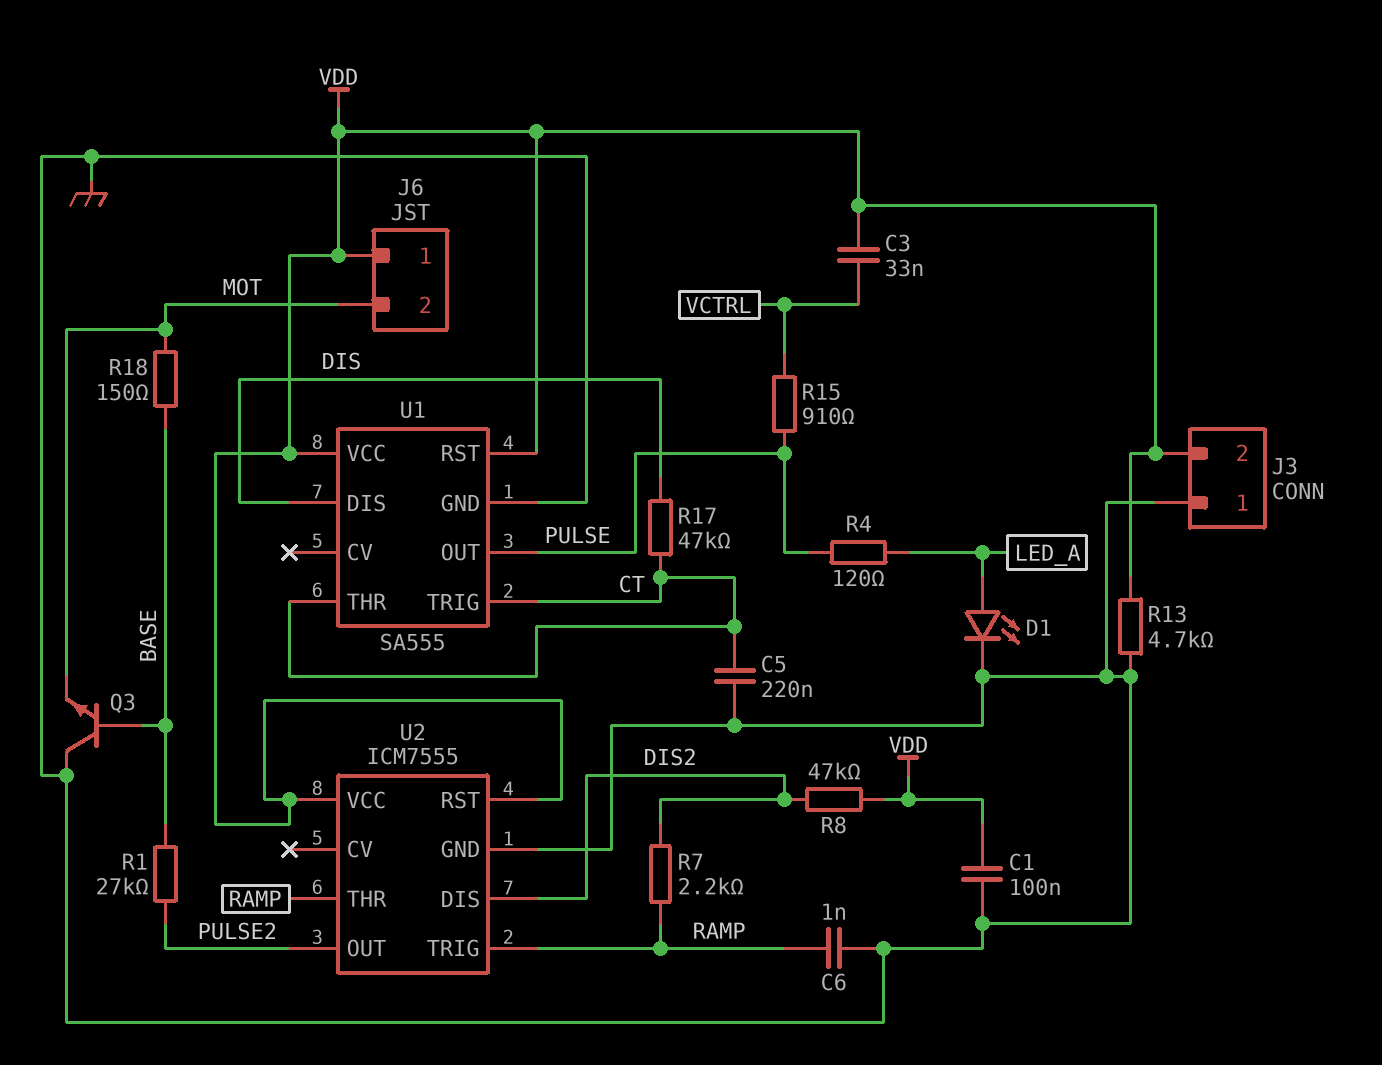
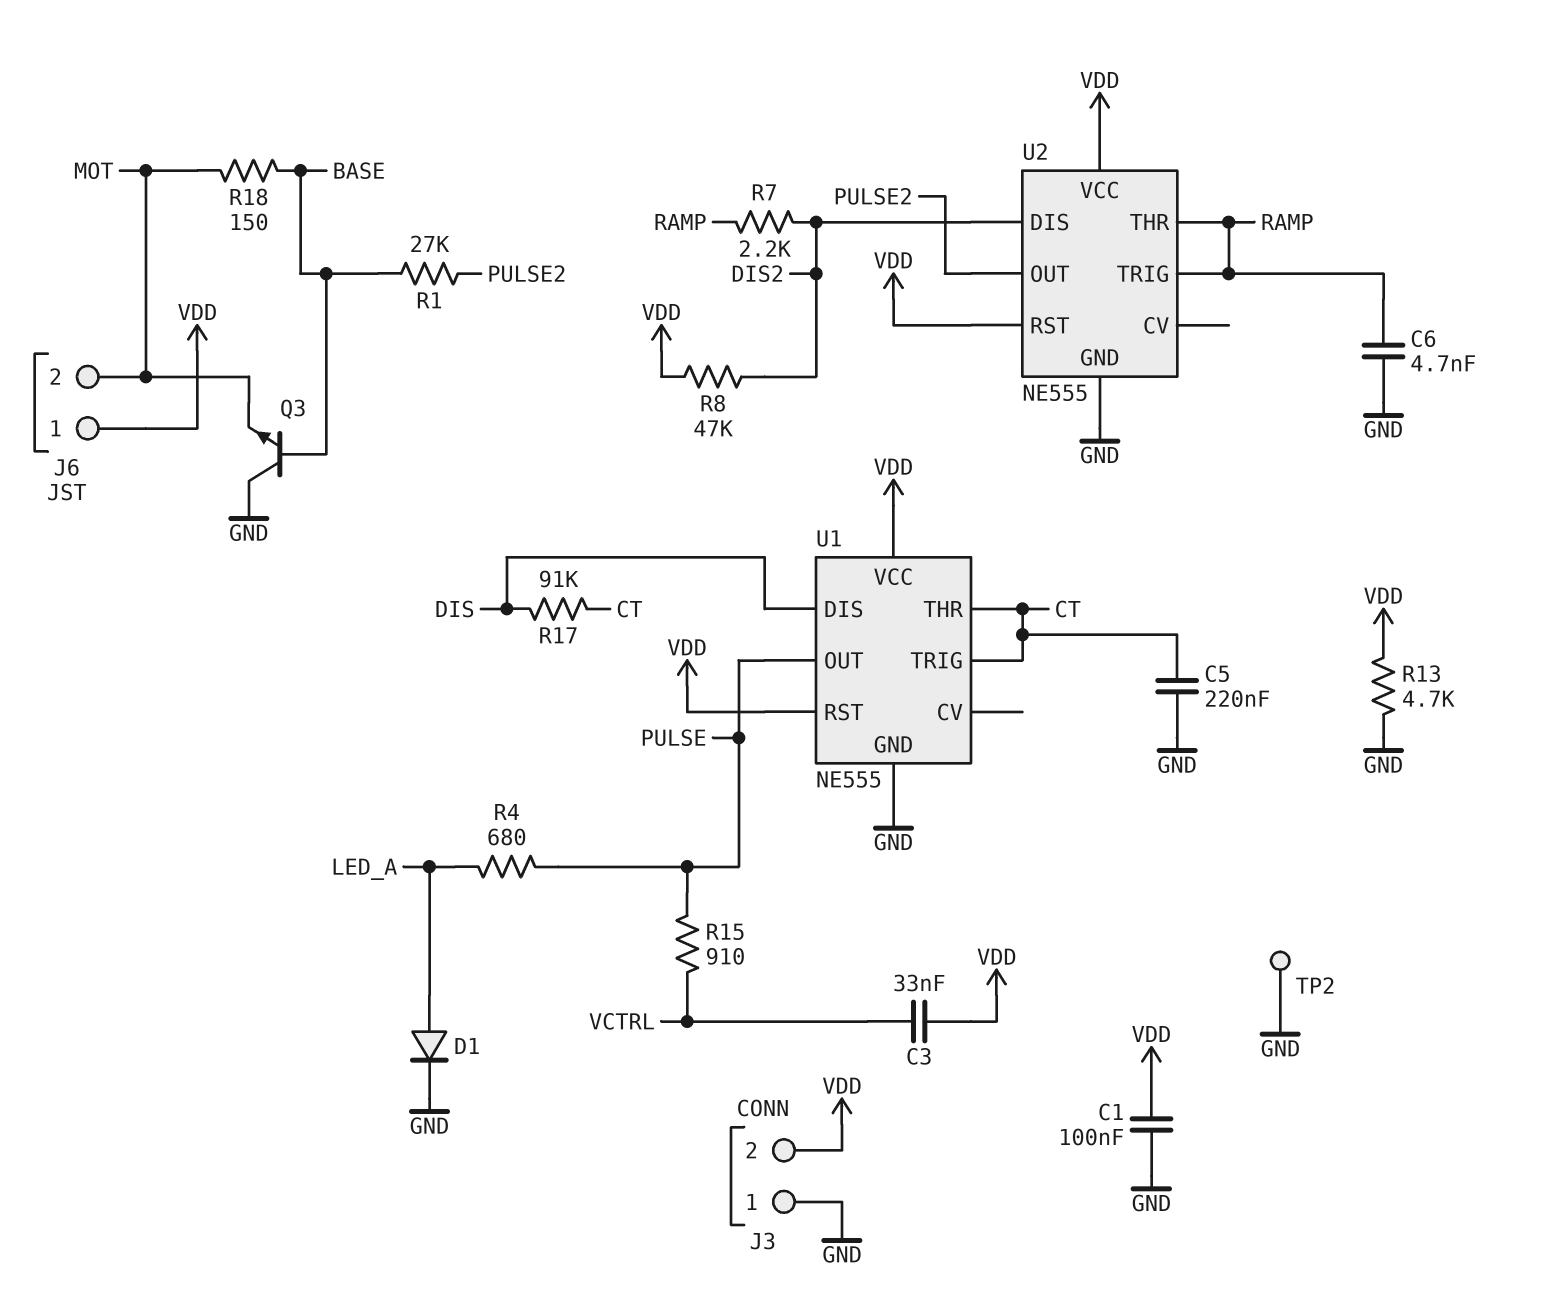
C6: 1nF (GND, RAMP) -> 4.7nF (GND, RAMP)
D1: LED (A LED_A, K GND) -> diode (A LED_A, K GND)
R4: 120 (LED_A, PULSE) -> 680 (LED_A, PULSE)
R17: 47k (CT, DIS) -> 91k (CT, DIS)
TP2: none -> test point (GND)
U1: SA555 -> NE555
U2: ICM7555 -> NE555

